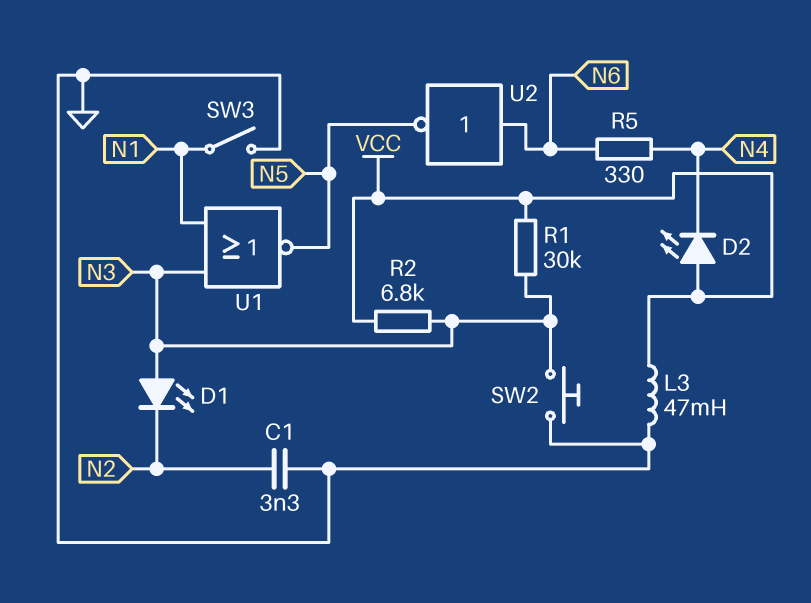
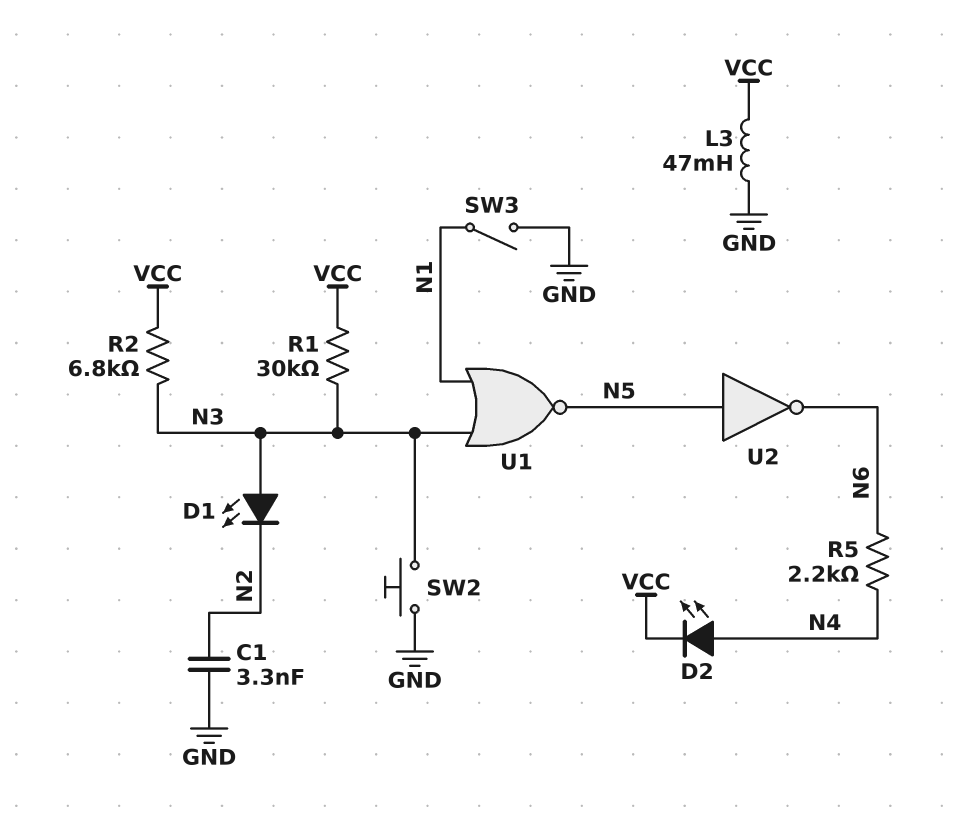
D2: LED (A VCC, K N4) -> LED (A N4, K VCC)
R5: 330 (N4, N6) -> 2.2k (N4, N6)
U2: NOT (in N6, out N5) -> NOT (in N5, out N6)

